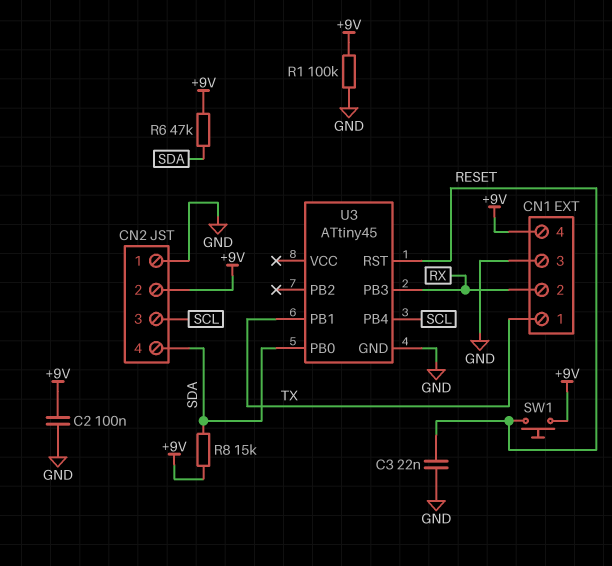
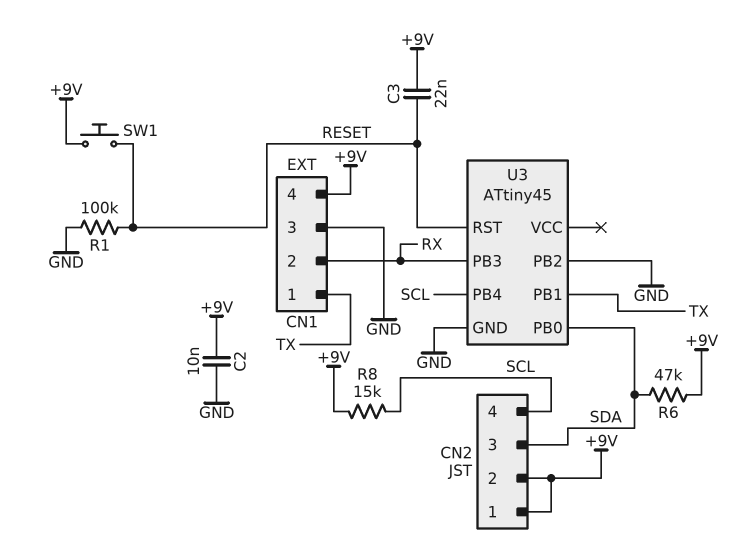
C2: 100nF (+9V, GND) -> 10nF (+9V, GND)
C3: 22nF (GND, RESET) -> 22nF (+9V, RESET)
CN2 pin 1: GND -> +9V
CN2 pin 3: SCL -> SDA
CN2 pin 4: SDA -> SCL
R1: 100k (+9V, GND) -> 100k (GND, RESET)
R8: 15k (+9V, SDA) -> 15k (+9V, SCL)
U3 pin PB2: none -> GND

